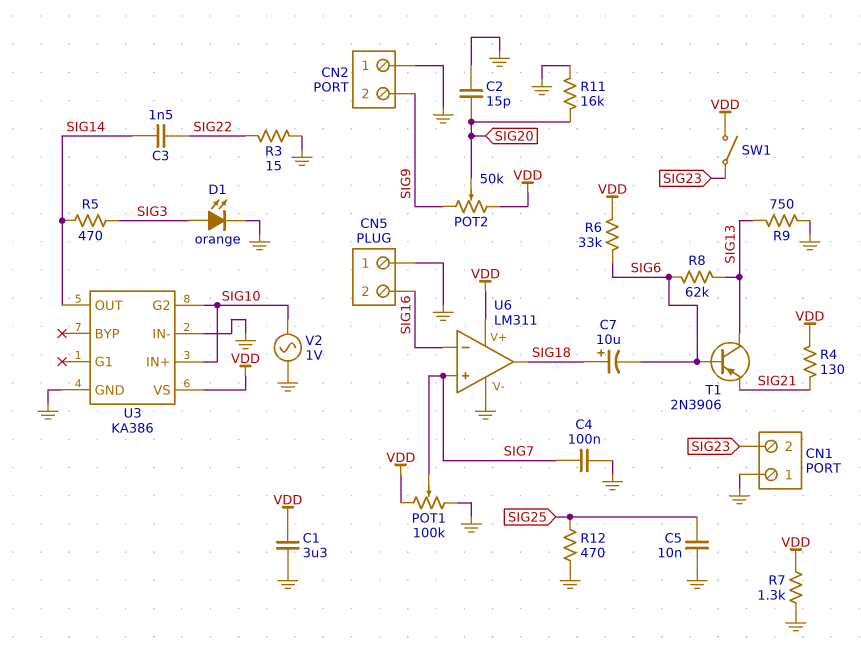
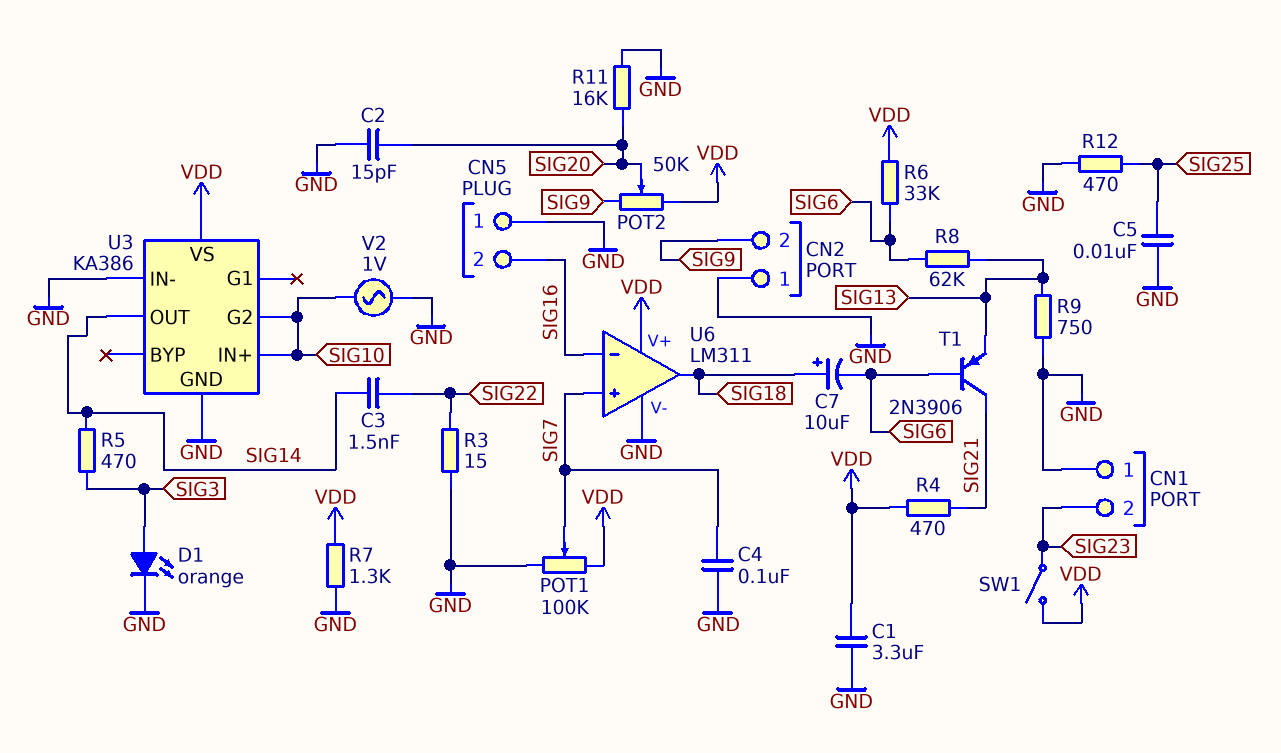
R4: 130 (SIG21, VDD) -> 470 (SIG21, VDD)
T1: PNP 2N3906 (B SIG6, C SIG13, E SIG21) -> PNP 2N3906 (B SIG6, C SIG21, E SIG13)

